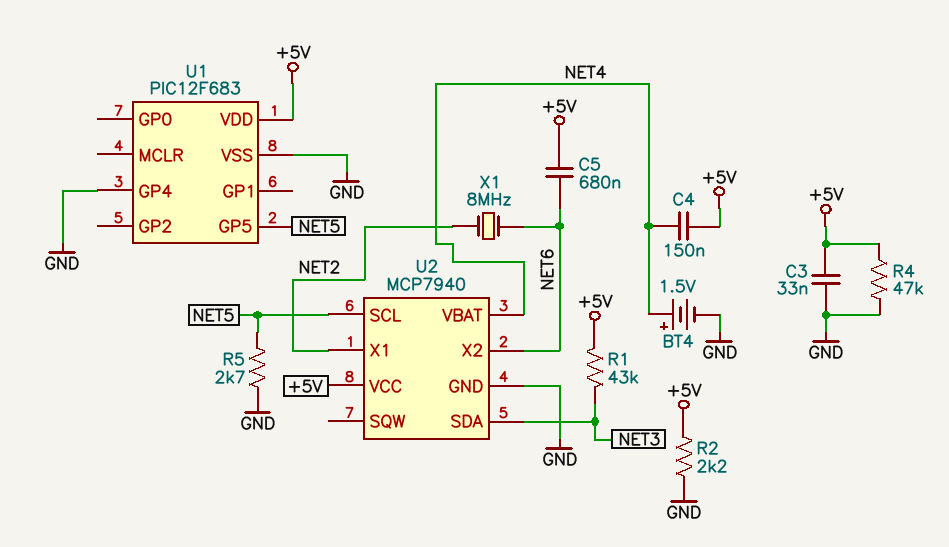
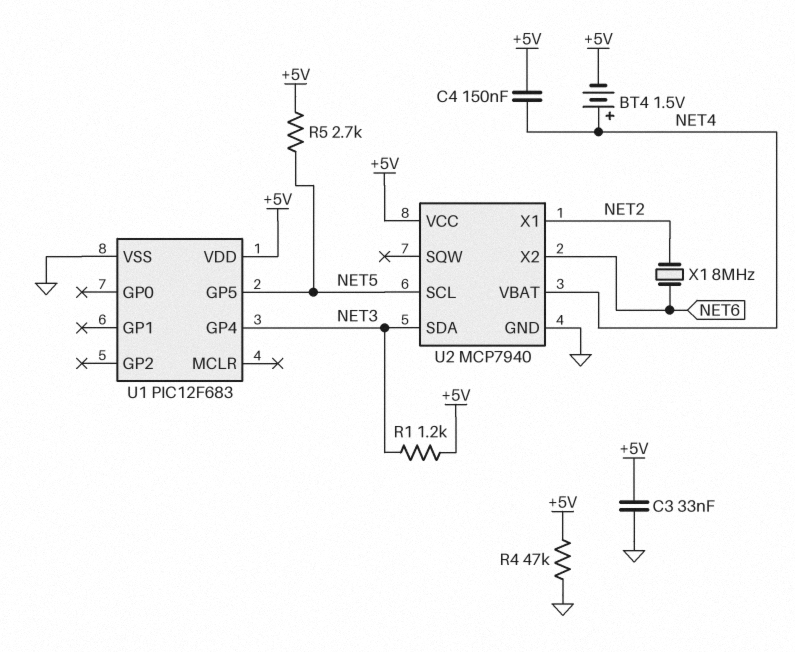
BT4: 1.5V (plus NET4, minus GND) -> 1.5V (plus NET4, minus +5V)
C5: 680nF (+5V, NET6) -> none
R1: 43k (+5V, NET3) -> 1.2k (+5V, NET3)
R2: 2.2k (+5V, GND) -> none
R5: 2.7k (GND, NET5) -> 2.7k (+5V, NET5)
U1 pin GP4: GND -> NET3

